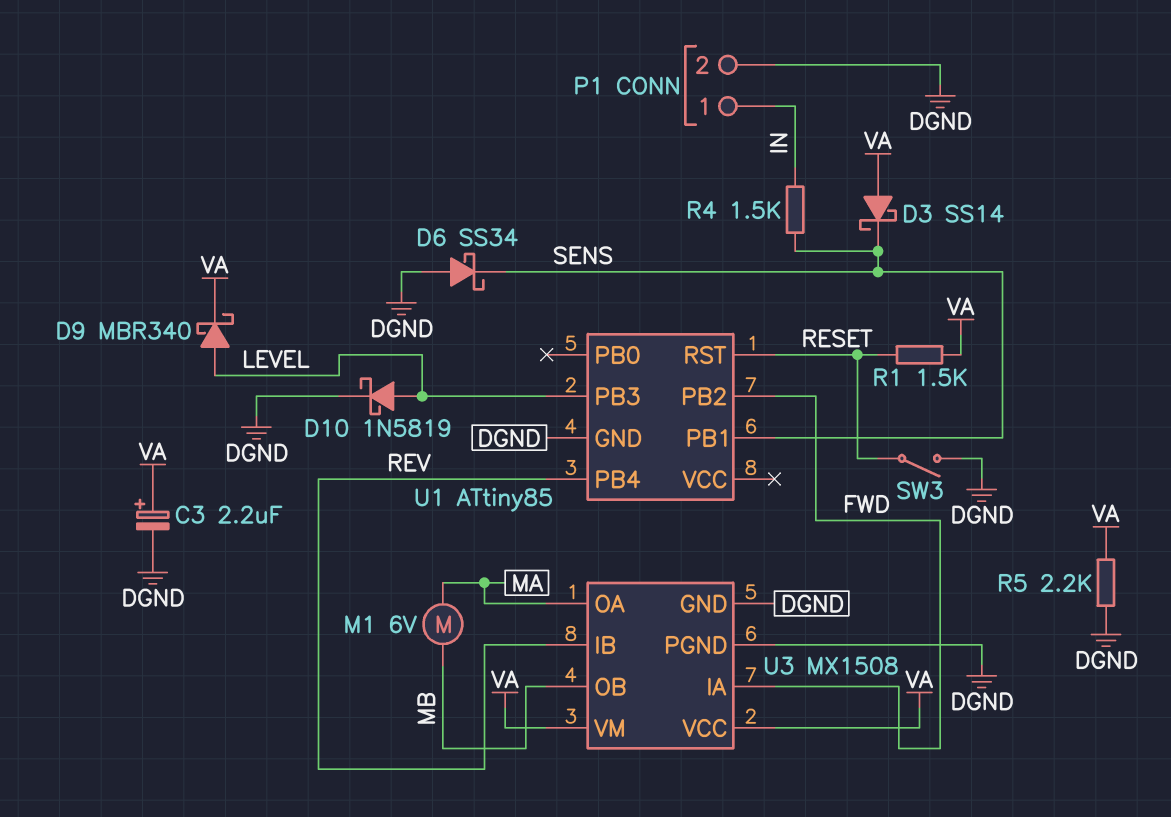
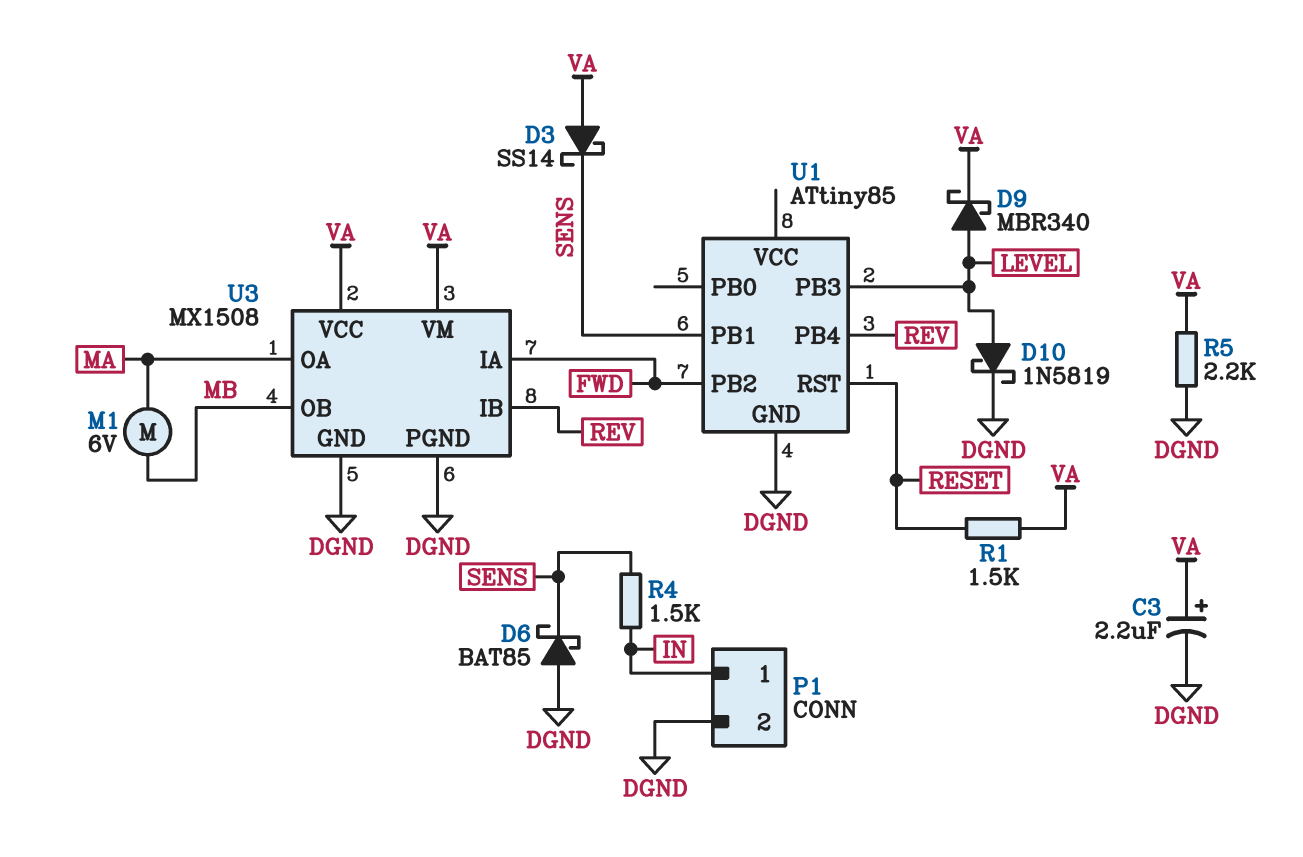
D6: schottky SS34 (A DGND, K SENS) -> schottky BAT85 (A DGND, K SENS)
SW3: switch (DGND, RESET) -> none

